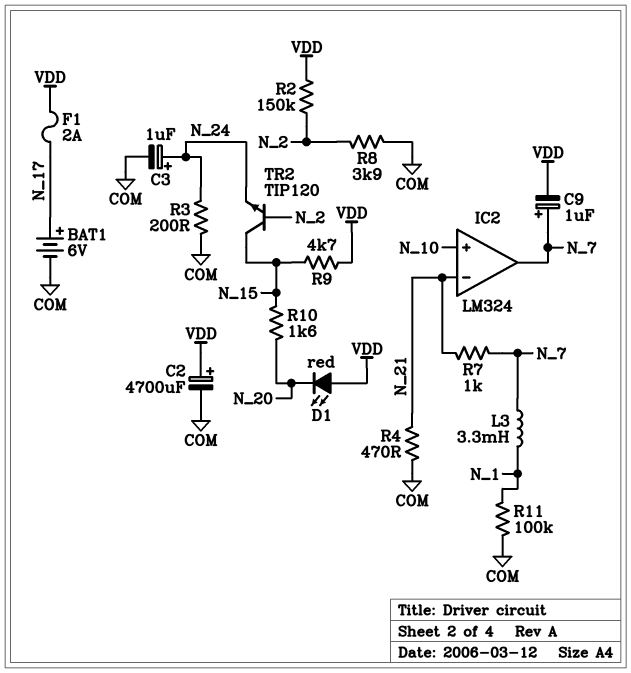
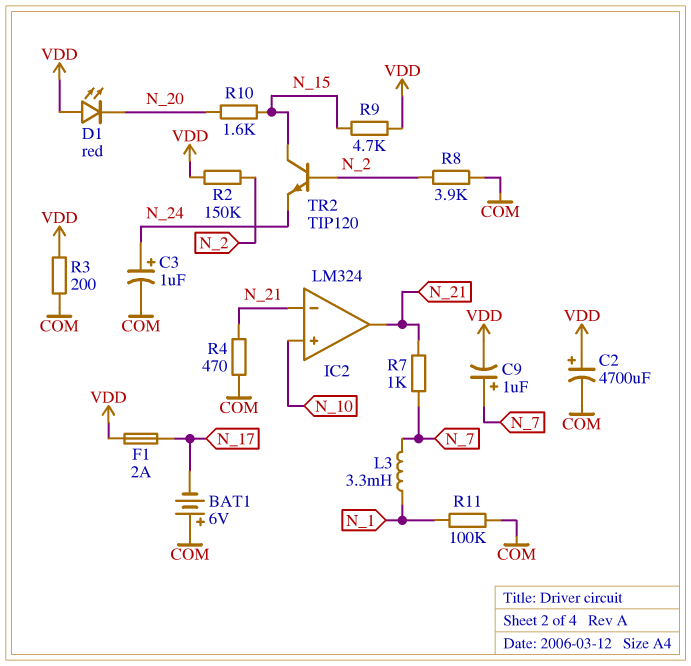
BAT1: 6V (plus N_17, minus COM) -> 6V (plus COM, minus N_17)
IC2 pin out: N_7 -> N_21
R3: 200 (COM, N_24) -> 200 (COM, VDD)

